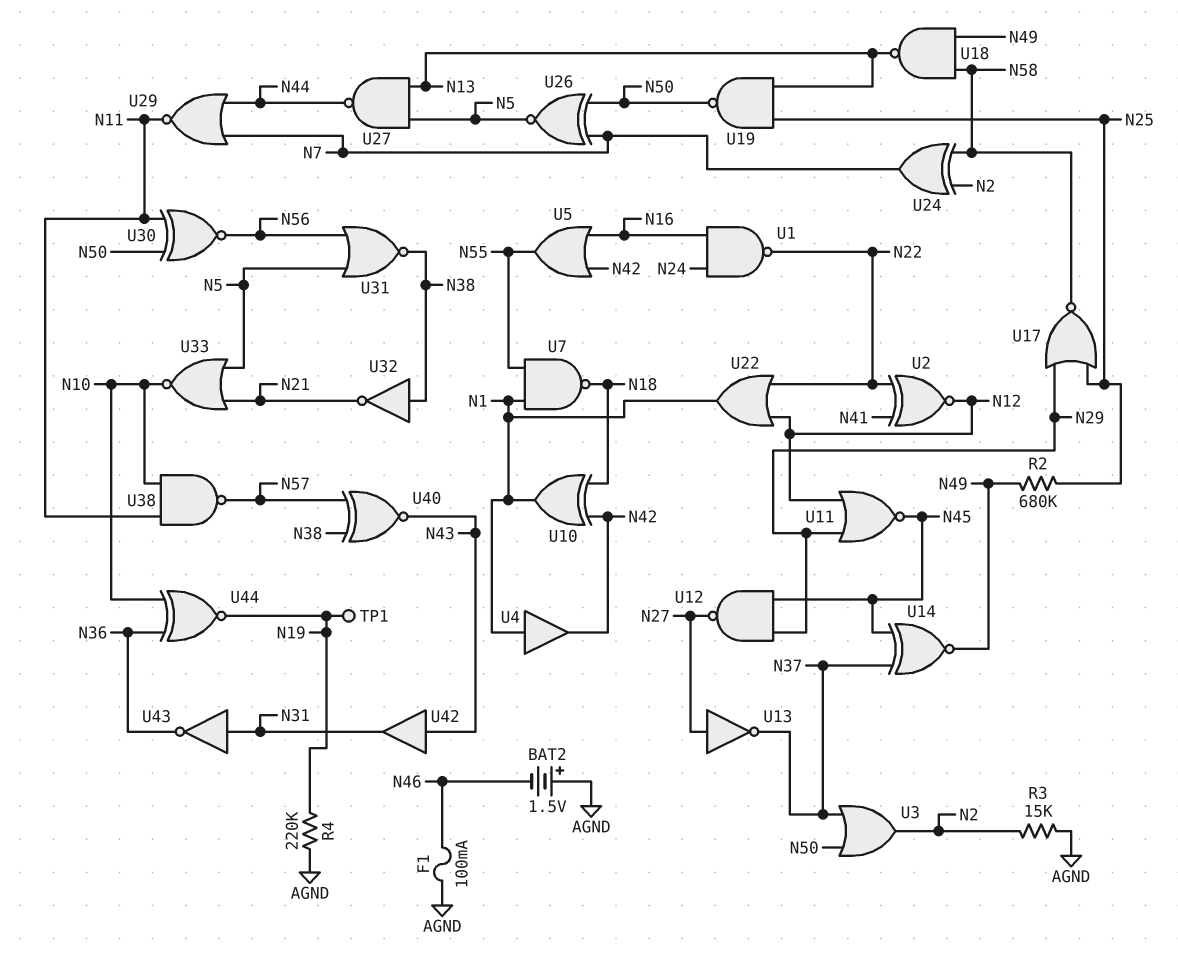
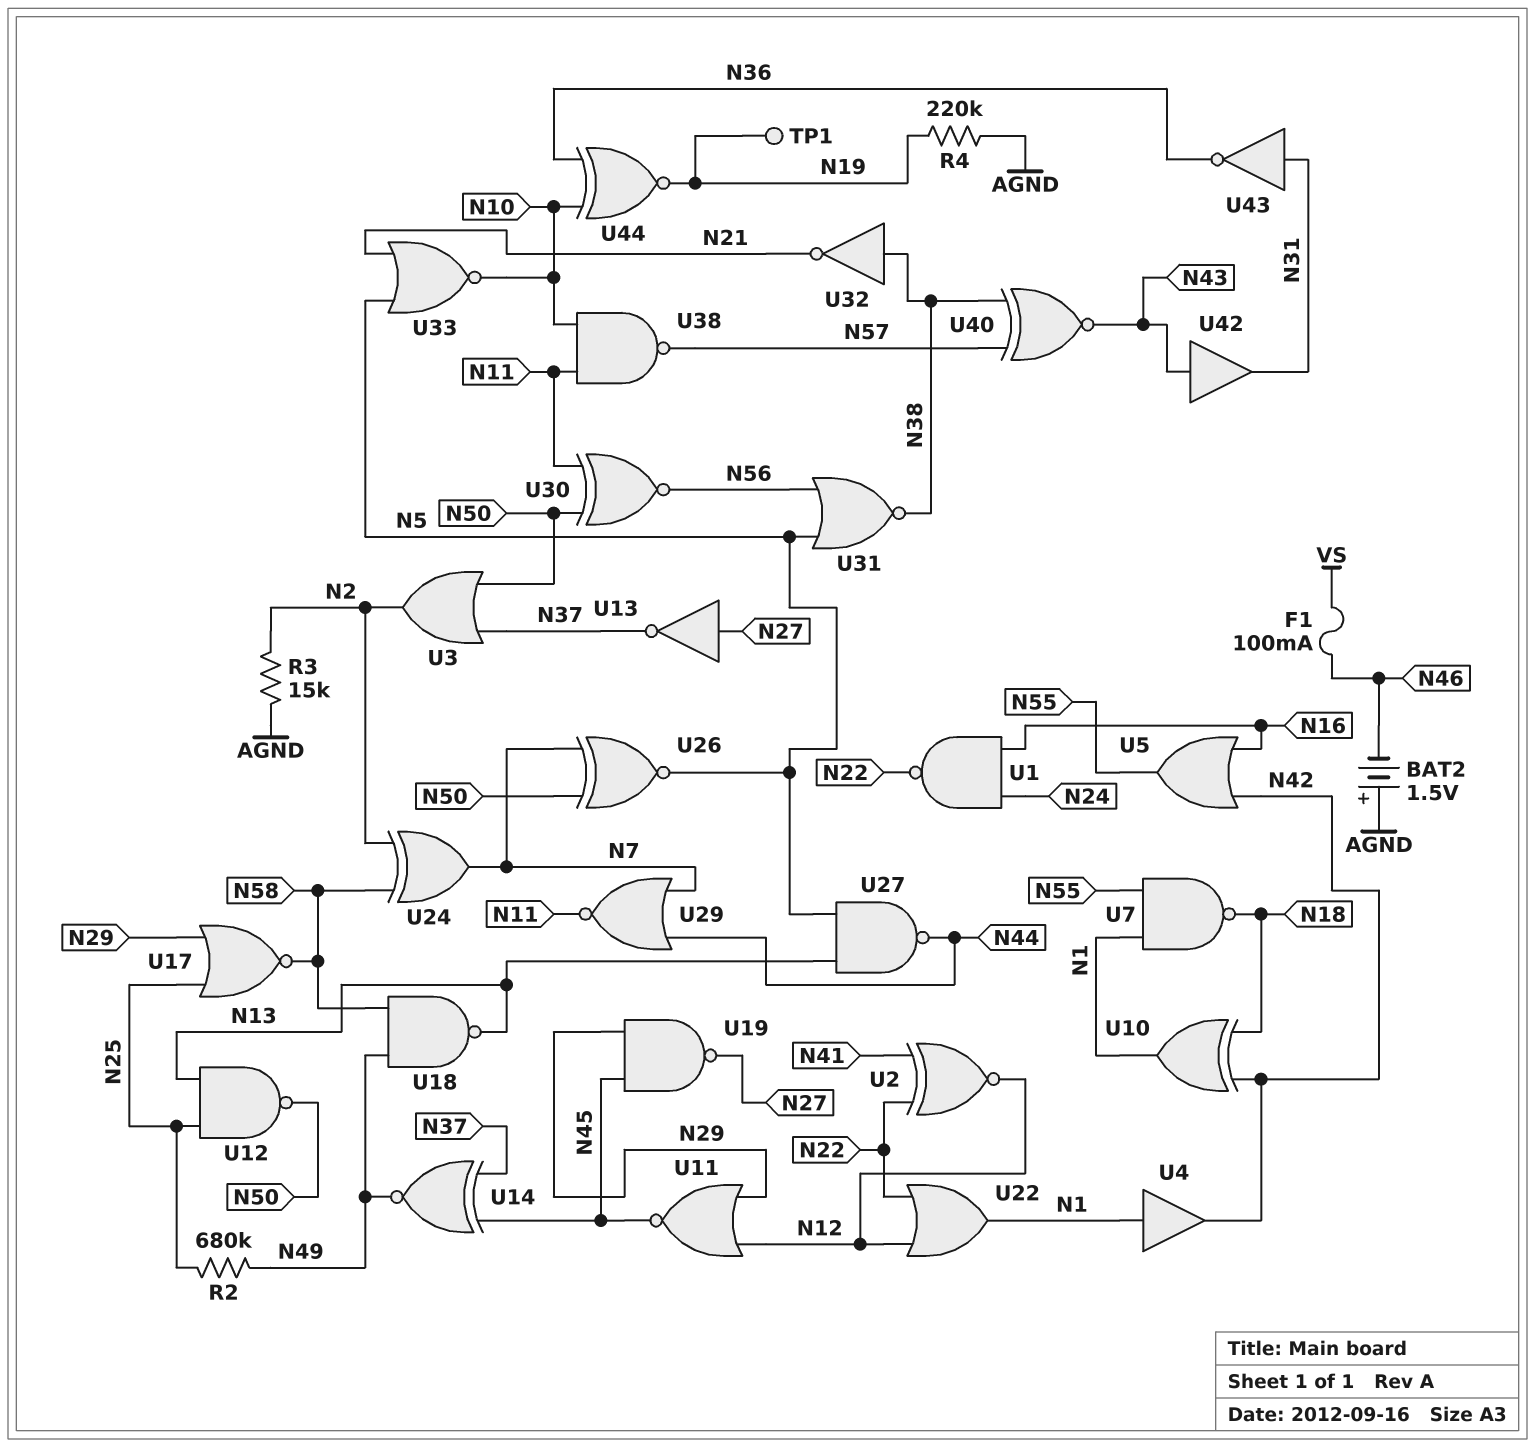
F1: 100mA (AGND, N46) -> 100mA (N46, VS)
U12: NAND (in N29, in N45, out N27) -> NAND (in N13, in N25, out N50)
U19: NAND (in N13, in N25, out N50) -> NAND (in N29, in N45, out N27)

